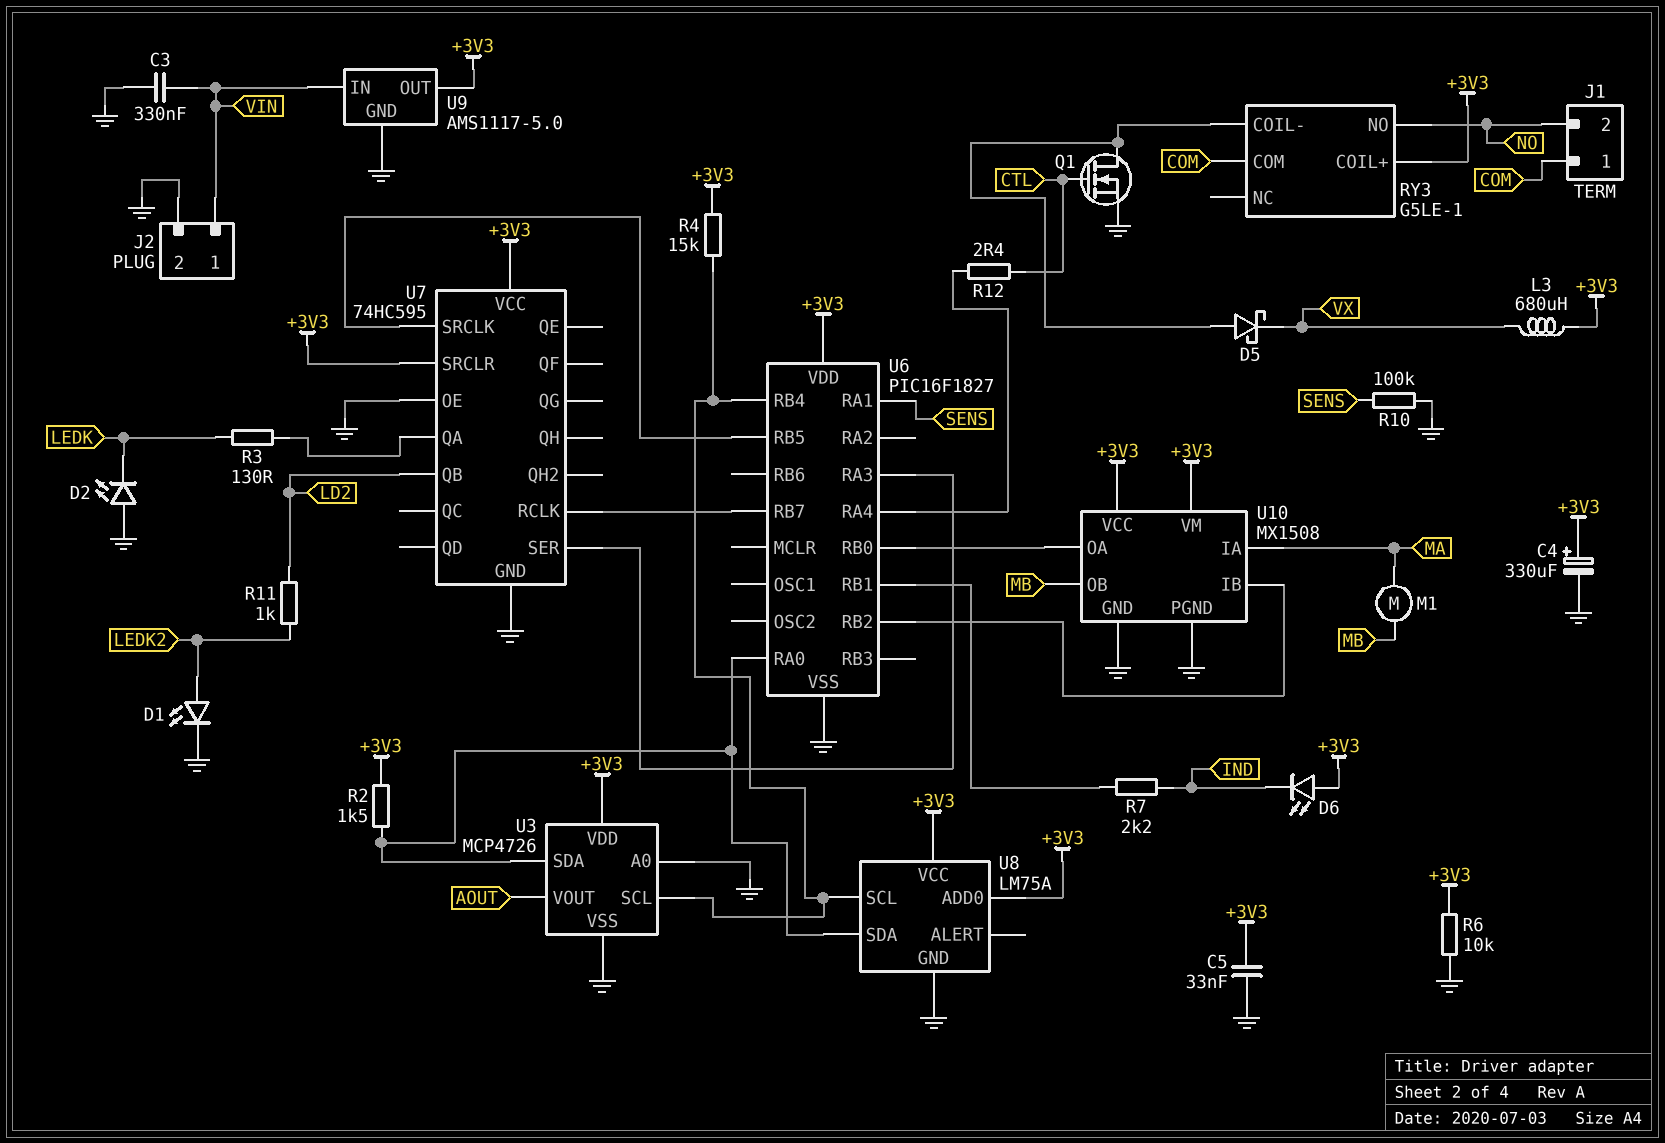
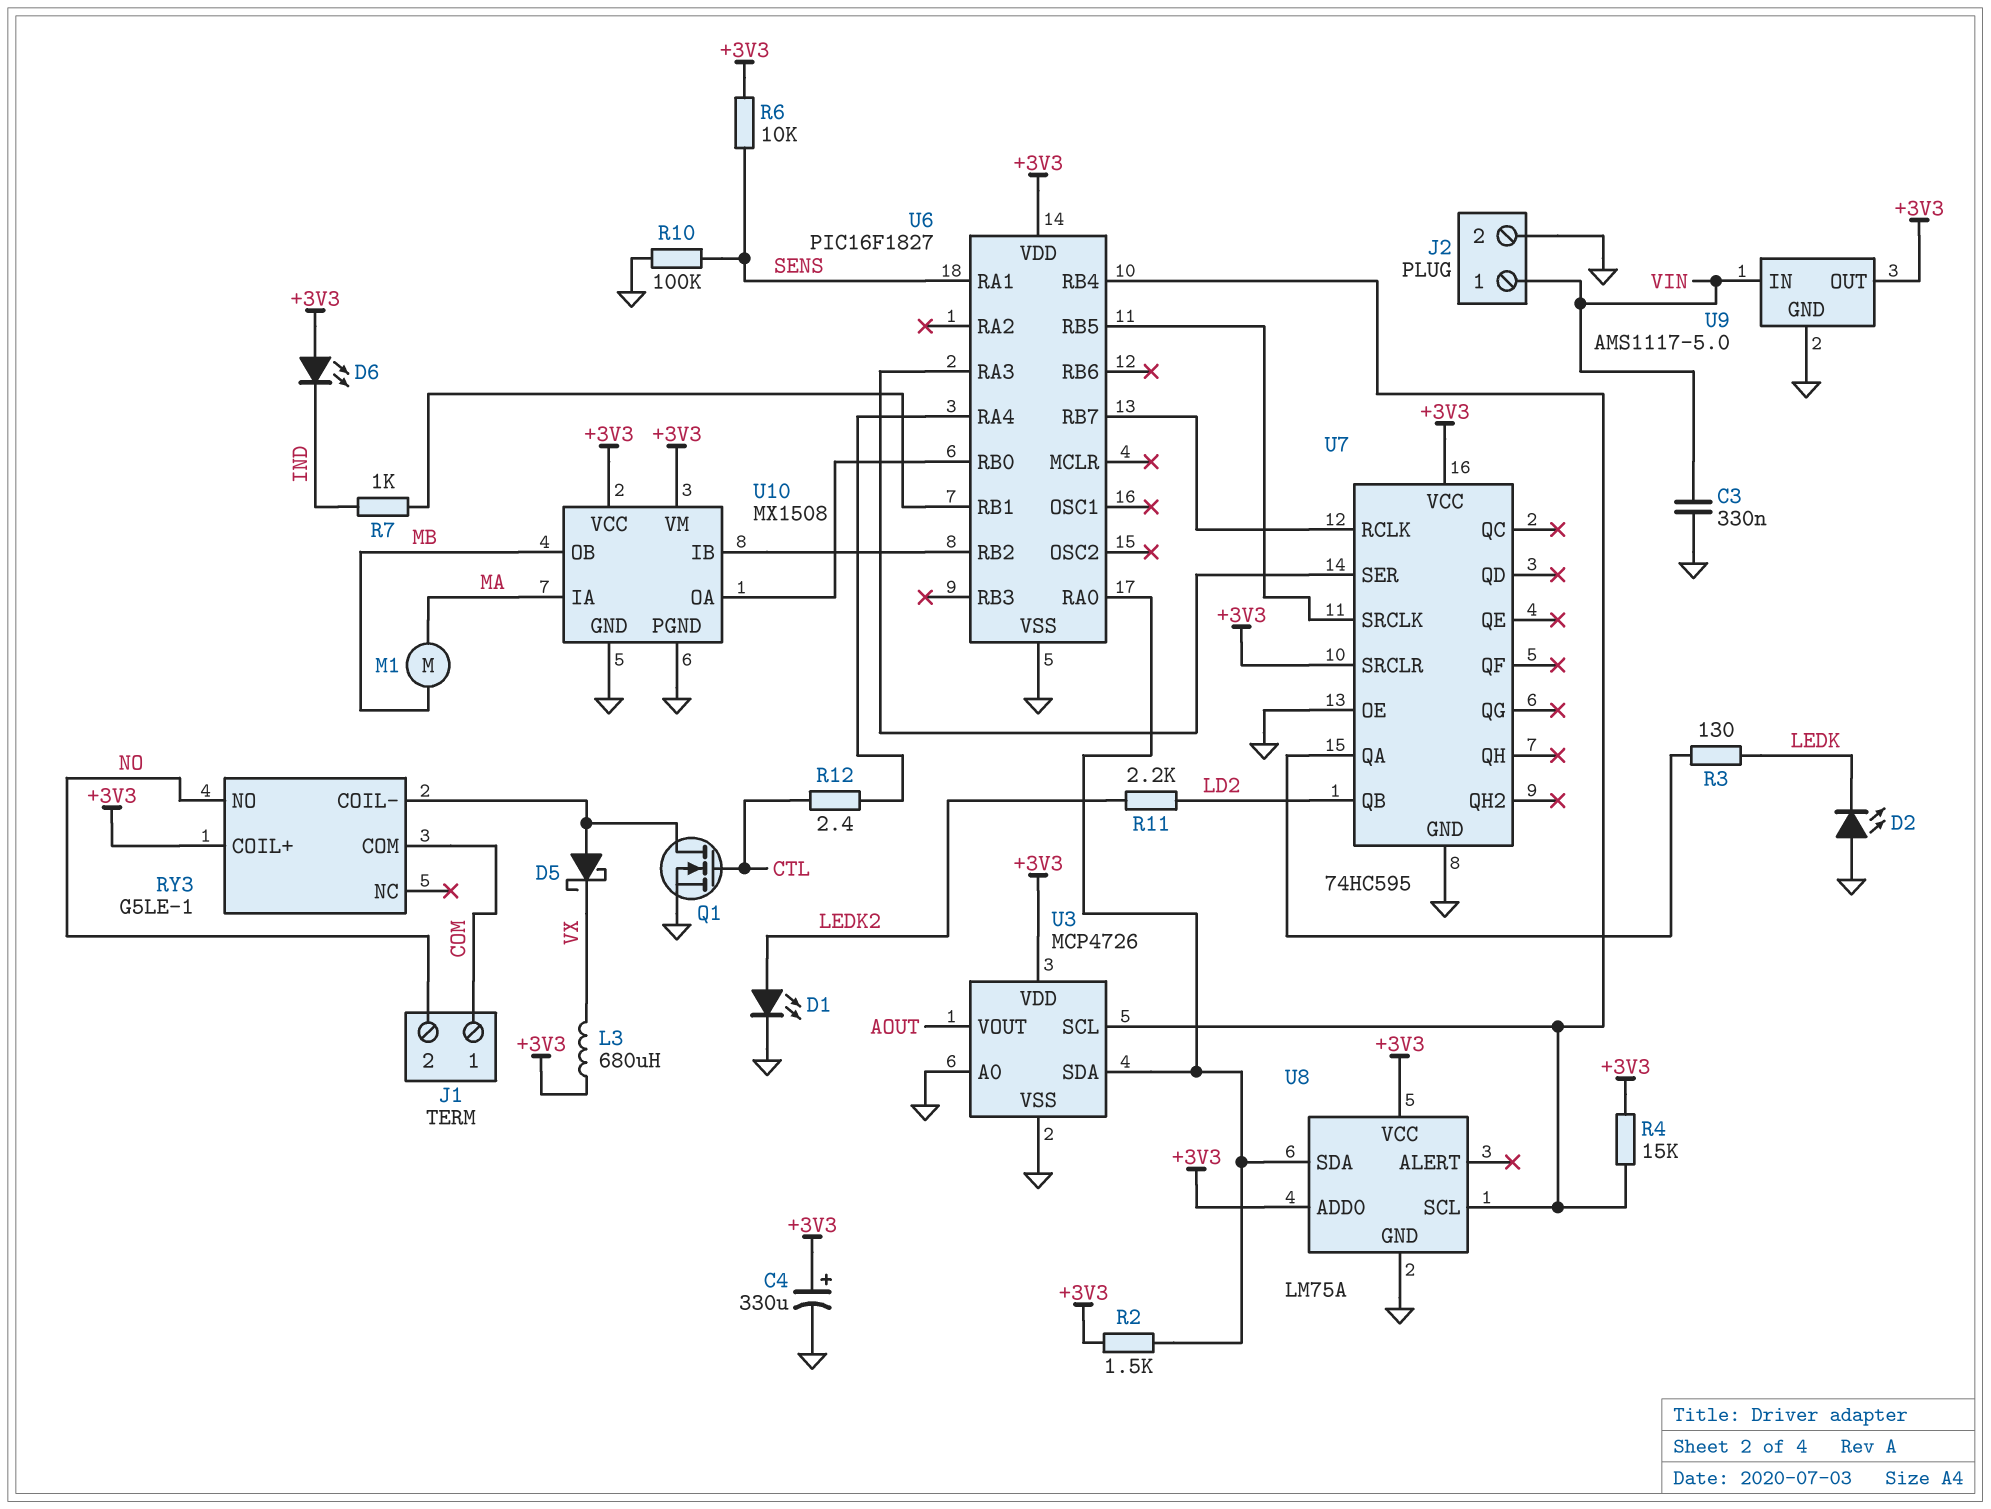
C5: 33nF (+3V3, GND) -> none
R6: 10k (+3V3, GND) -> 10k (+3V3, SENS)
R7: 2.2k (IND, U6/RB1) -> 1k (IND, U6/RB1)
R11: 1k (LD2, LEDK2) -> 2.2k (LD2, LEDK2)

